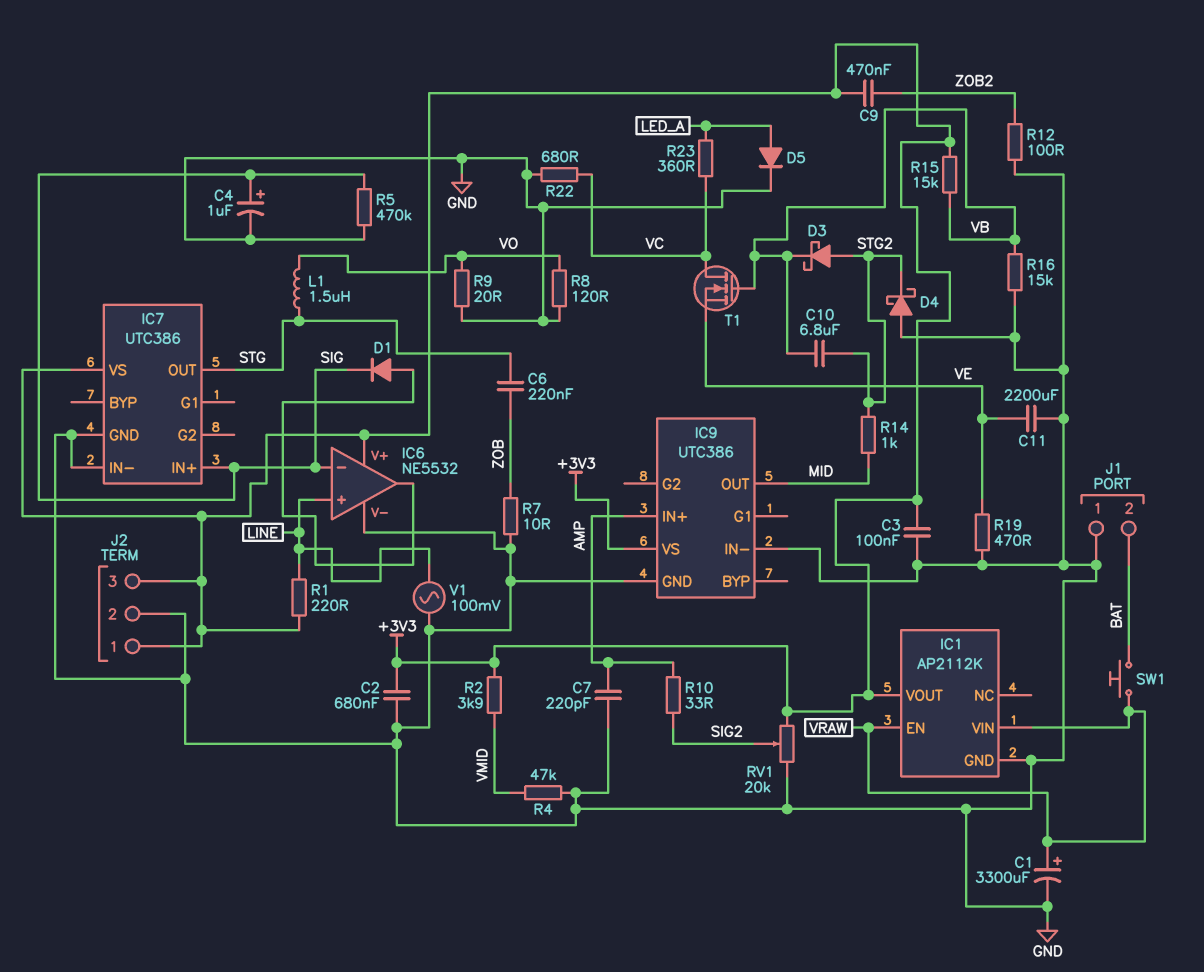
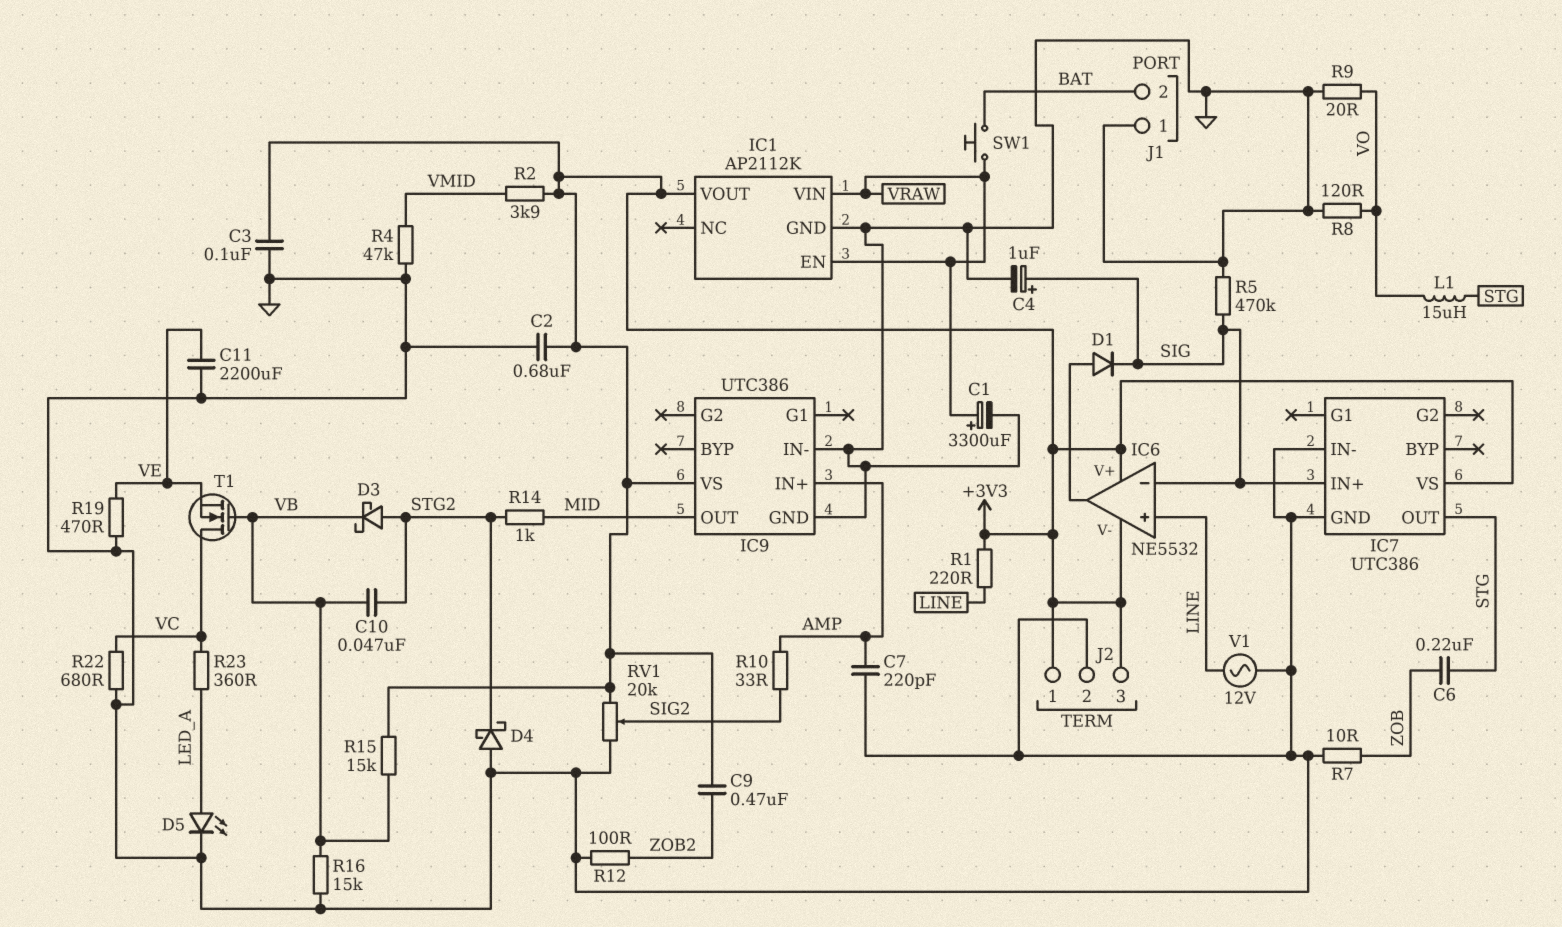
C10: 6.8uF (STG2, VB) -> 47nF (STG2, VB)
D5: diode (A LED_A, K GND) -> LED (A LED_A, K GND)
IC6 pin V-: GND -> +3V3
L1: 1.5uH (STG, VO) -> 15uH (STG, VO)
V1: AC 100mV (GND, LINE) -> AC 12V (GND, LINE)

